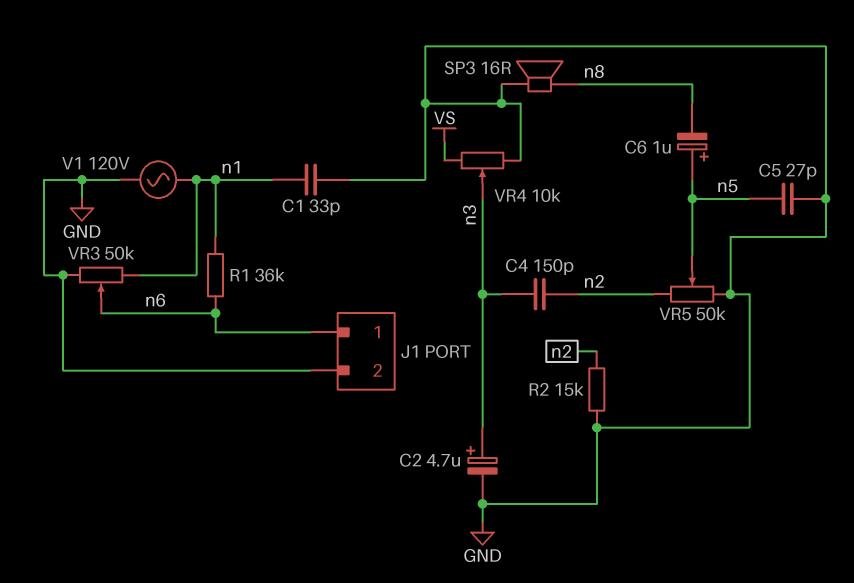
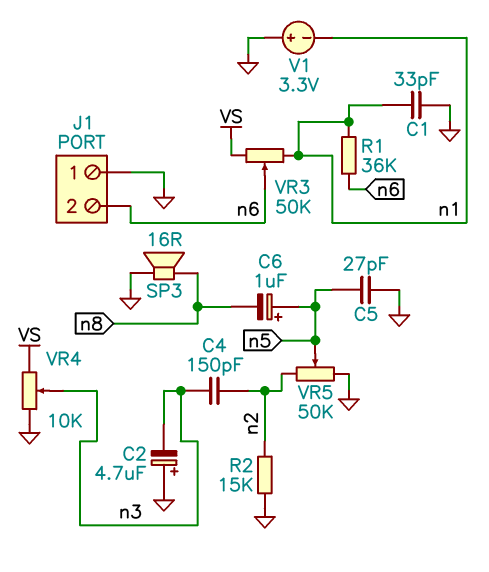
C2: 4.7uF (plus n3, minus GND) -> 4.7uF (plus GND, minus n3)
J1 pin 1: n6 -> GND
J1 pin 2: GND -> n6
V1: AC 120V (GND, n1) -> 3.3V (plus GND, minus n1)
VR3: 50k (GND, n1, wiper n6) -> 50k (VS, n1, wiper n6)

